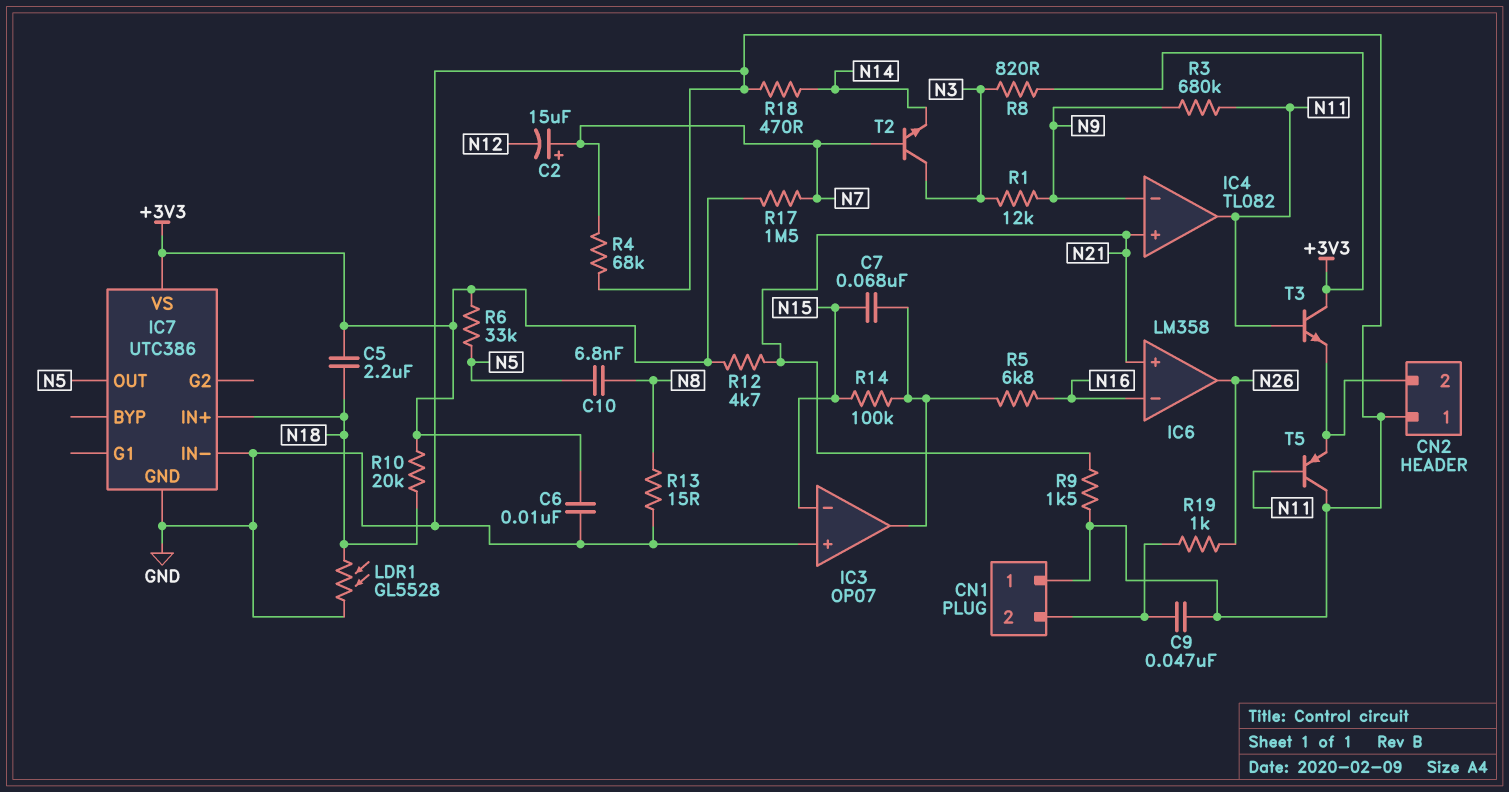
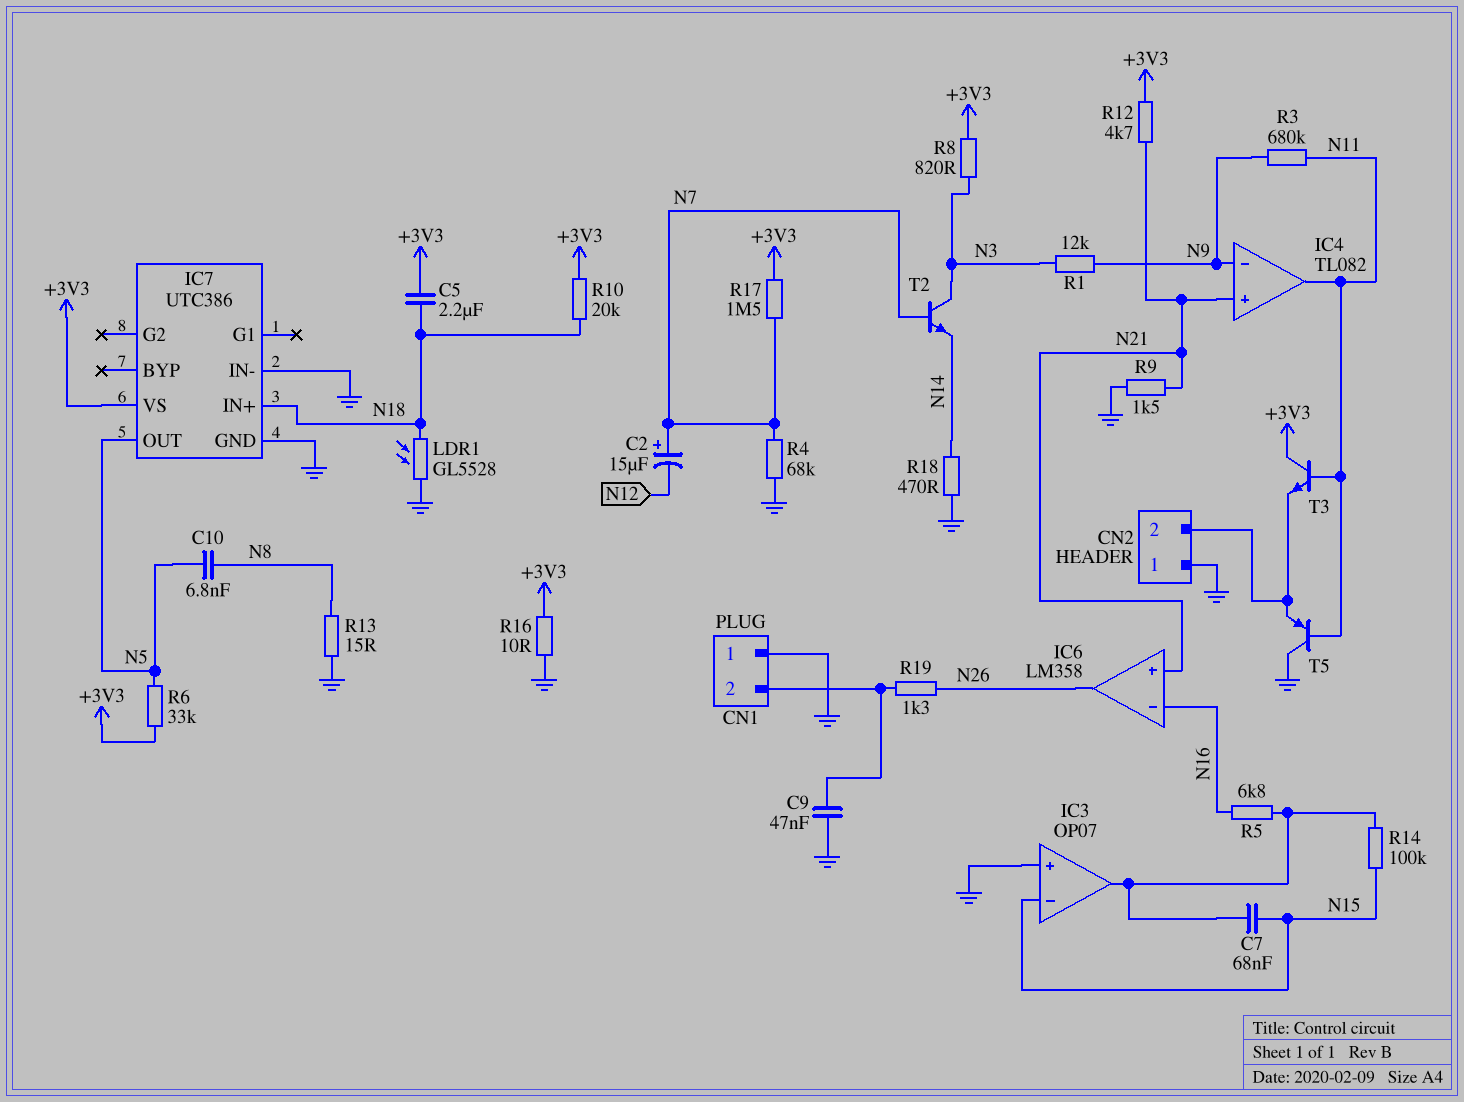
C6: 10nF (+3V3, GND) -> none
R16: none -> 10 (+3V3, GND)
R19: 1k (CN1/2, N26) -> 1.3k (CN1/2, N26)

